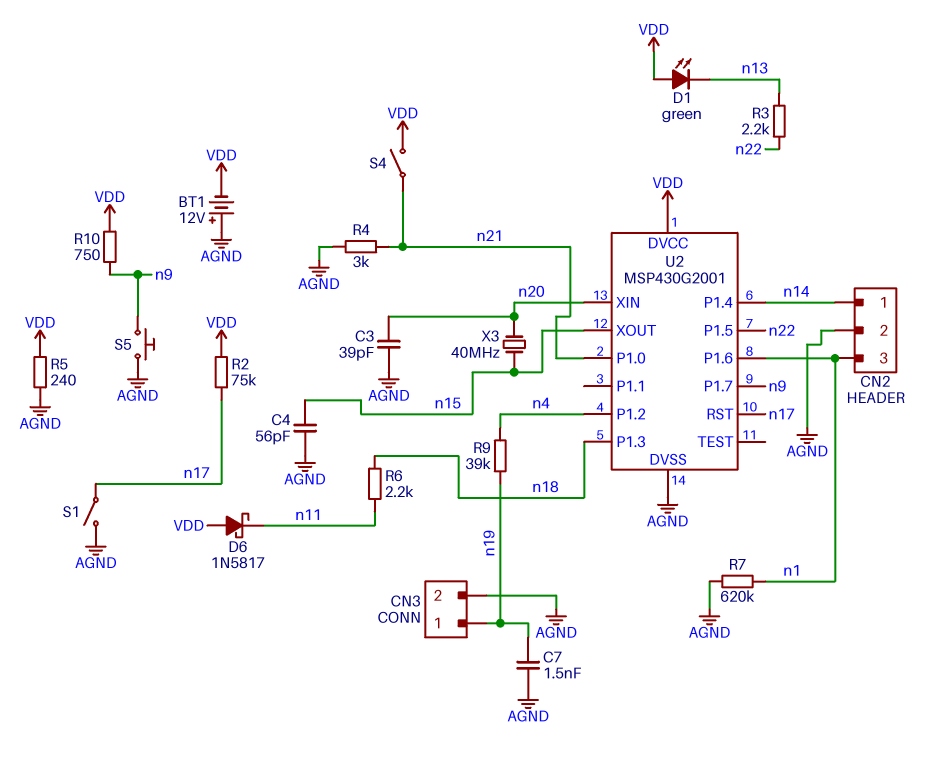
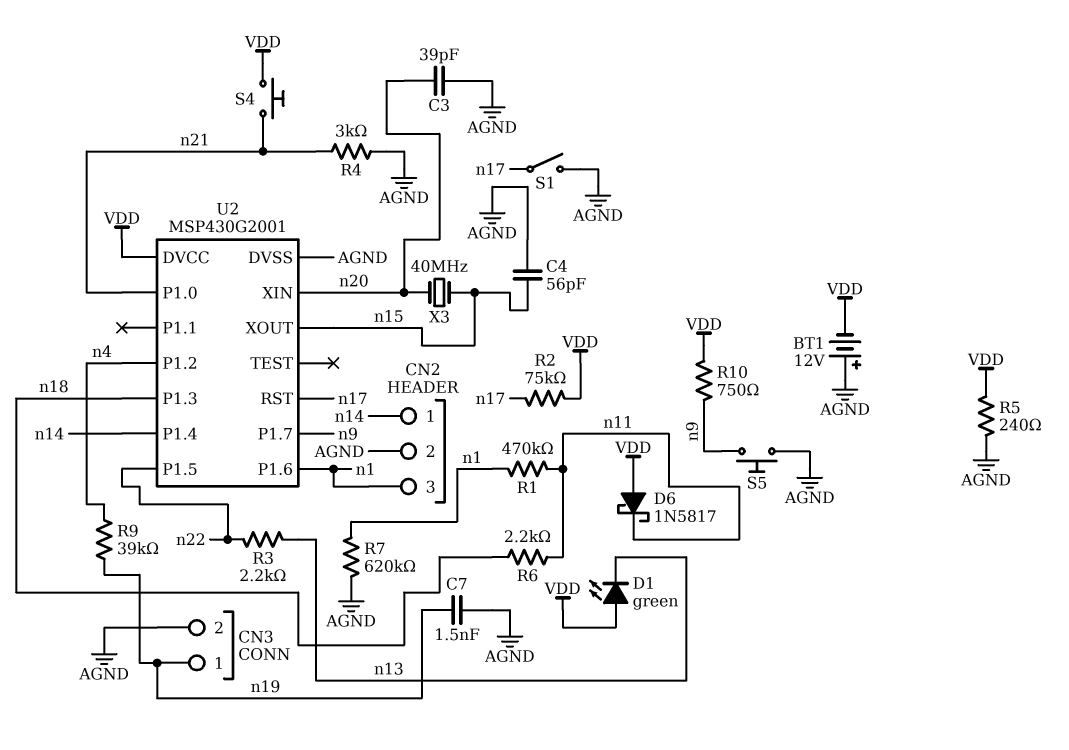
R1: none -> 470k (n1, n11)
S4: switch (VDD, n21) -> button (VDD, n21)

